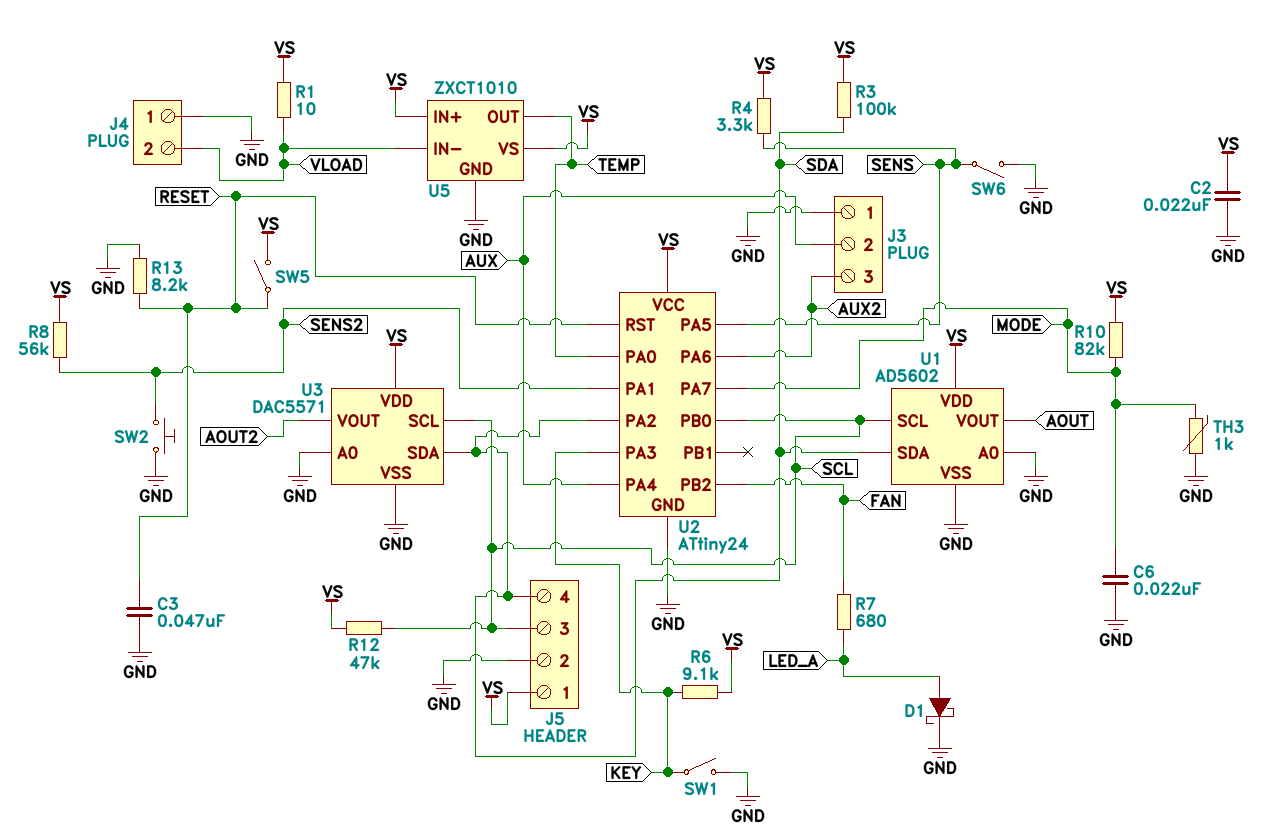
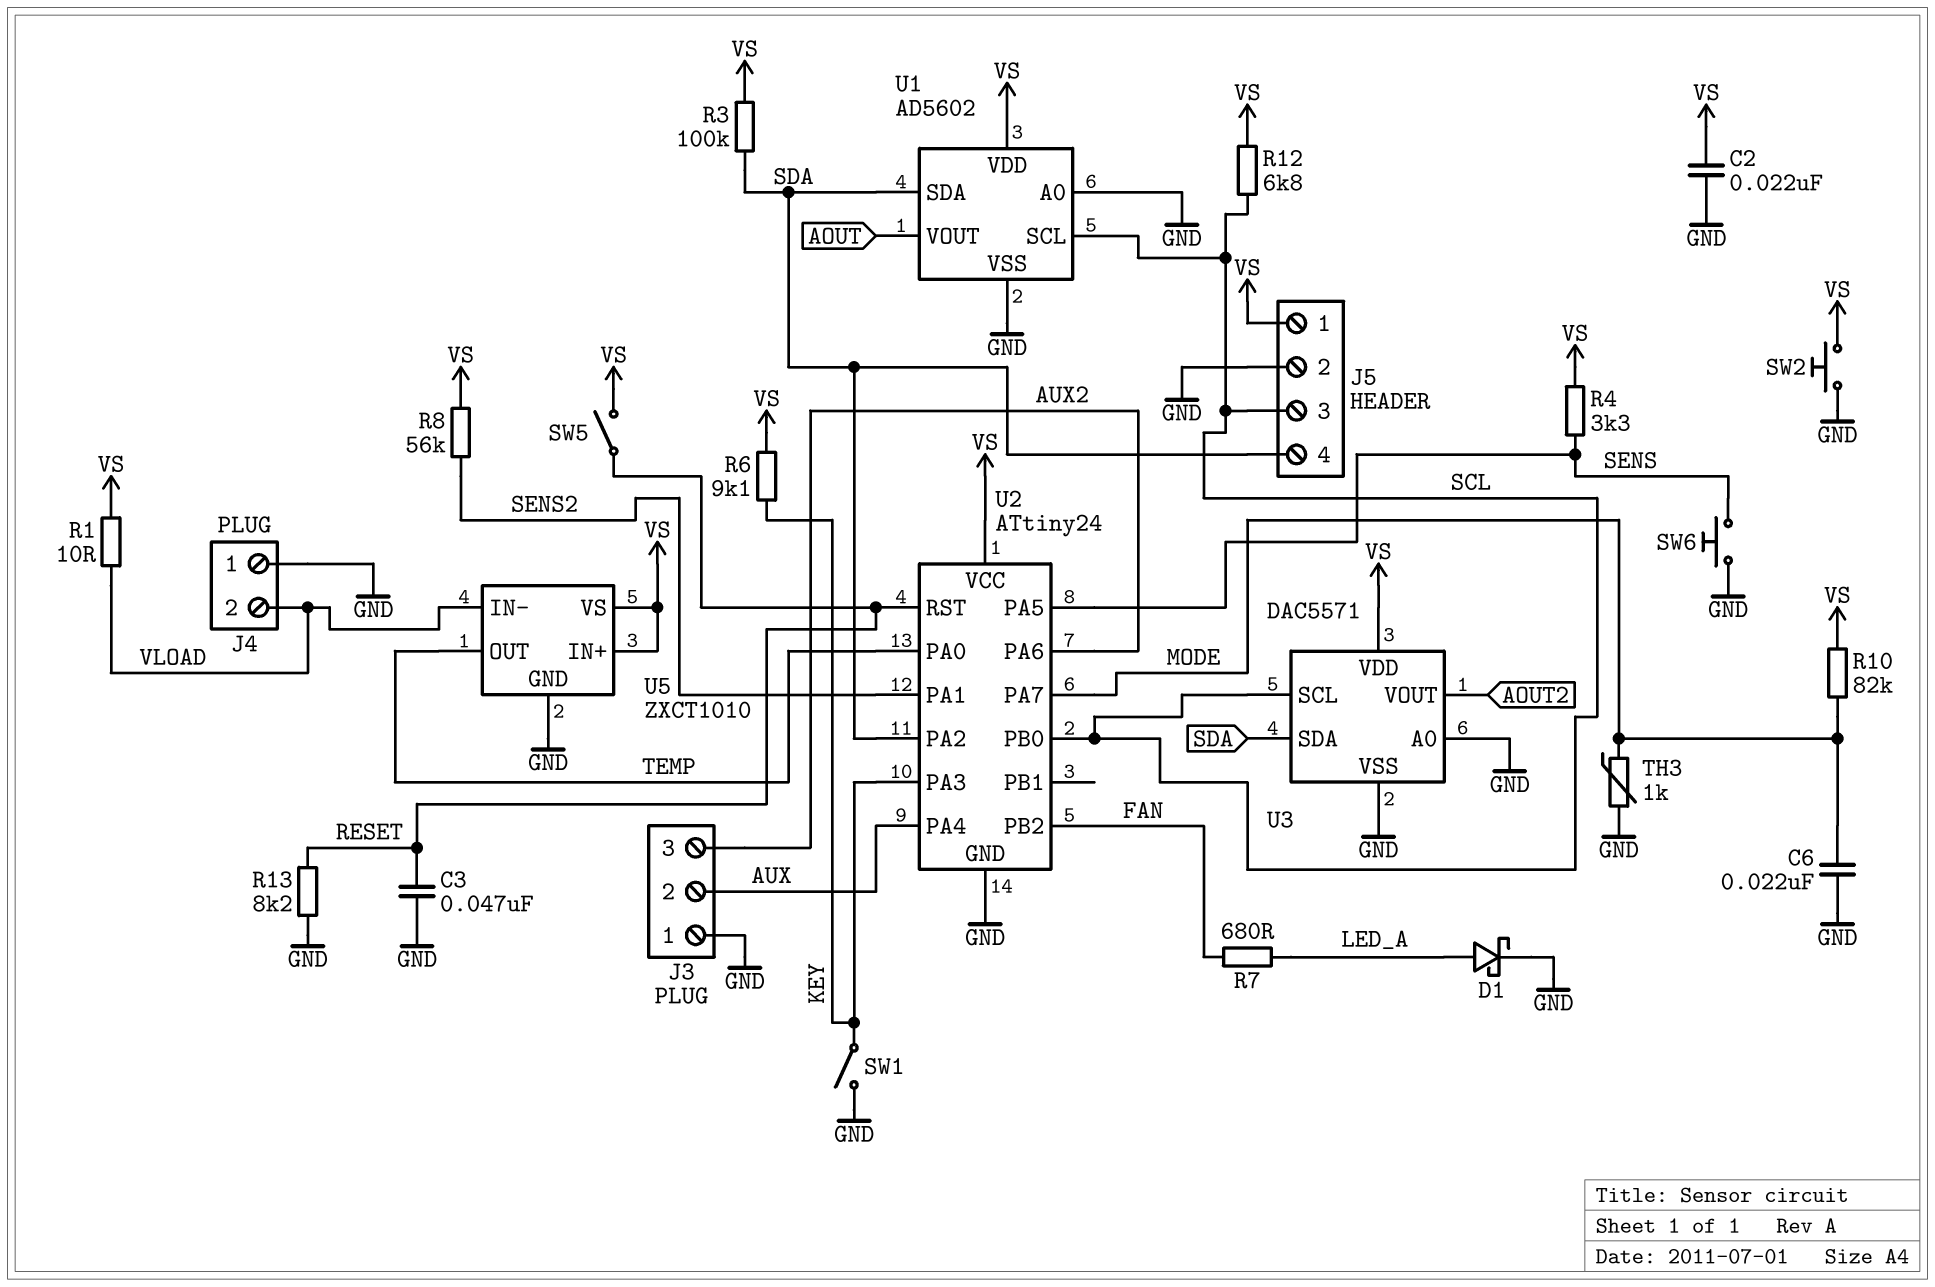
R12: 47k (SCL, VS) -> 6.8k (SCL, VS)
SW2: button (GND, SENS2) -> button (GND, VS)
SW6: switch (GND, SENS) -> button (GND, SENS)

